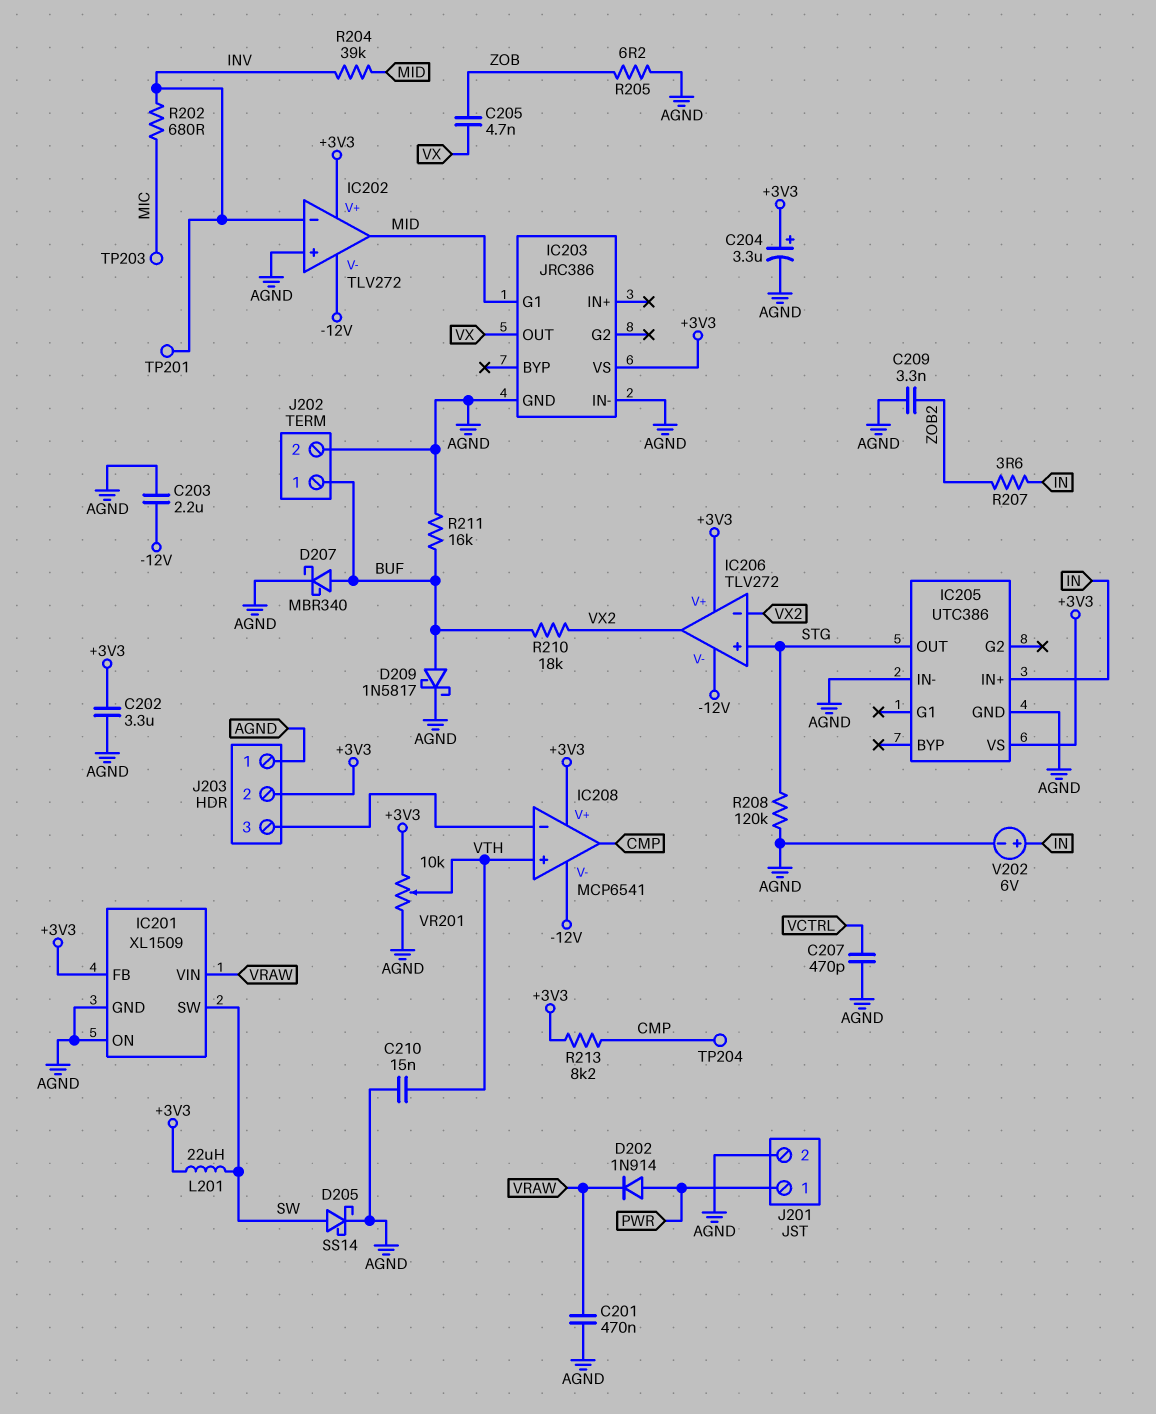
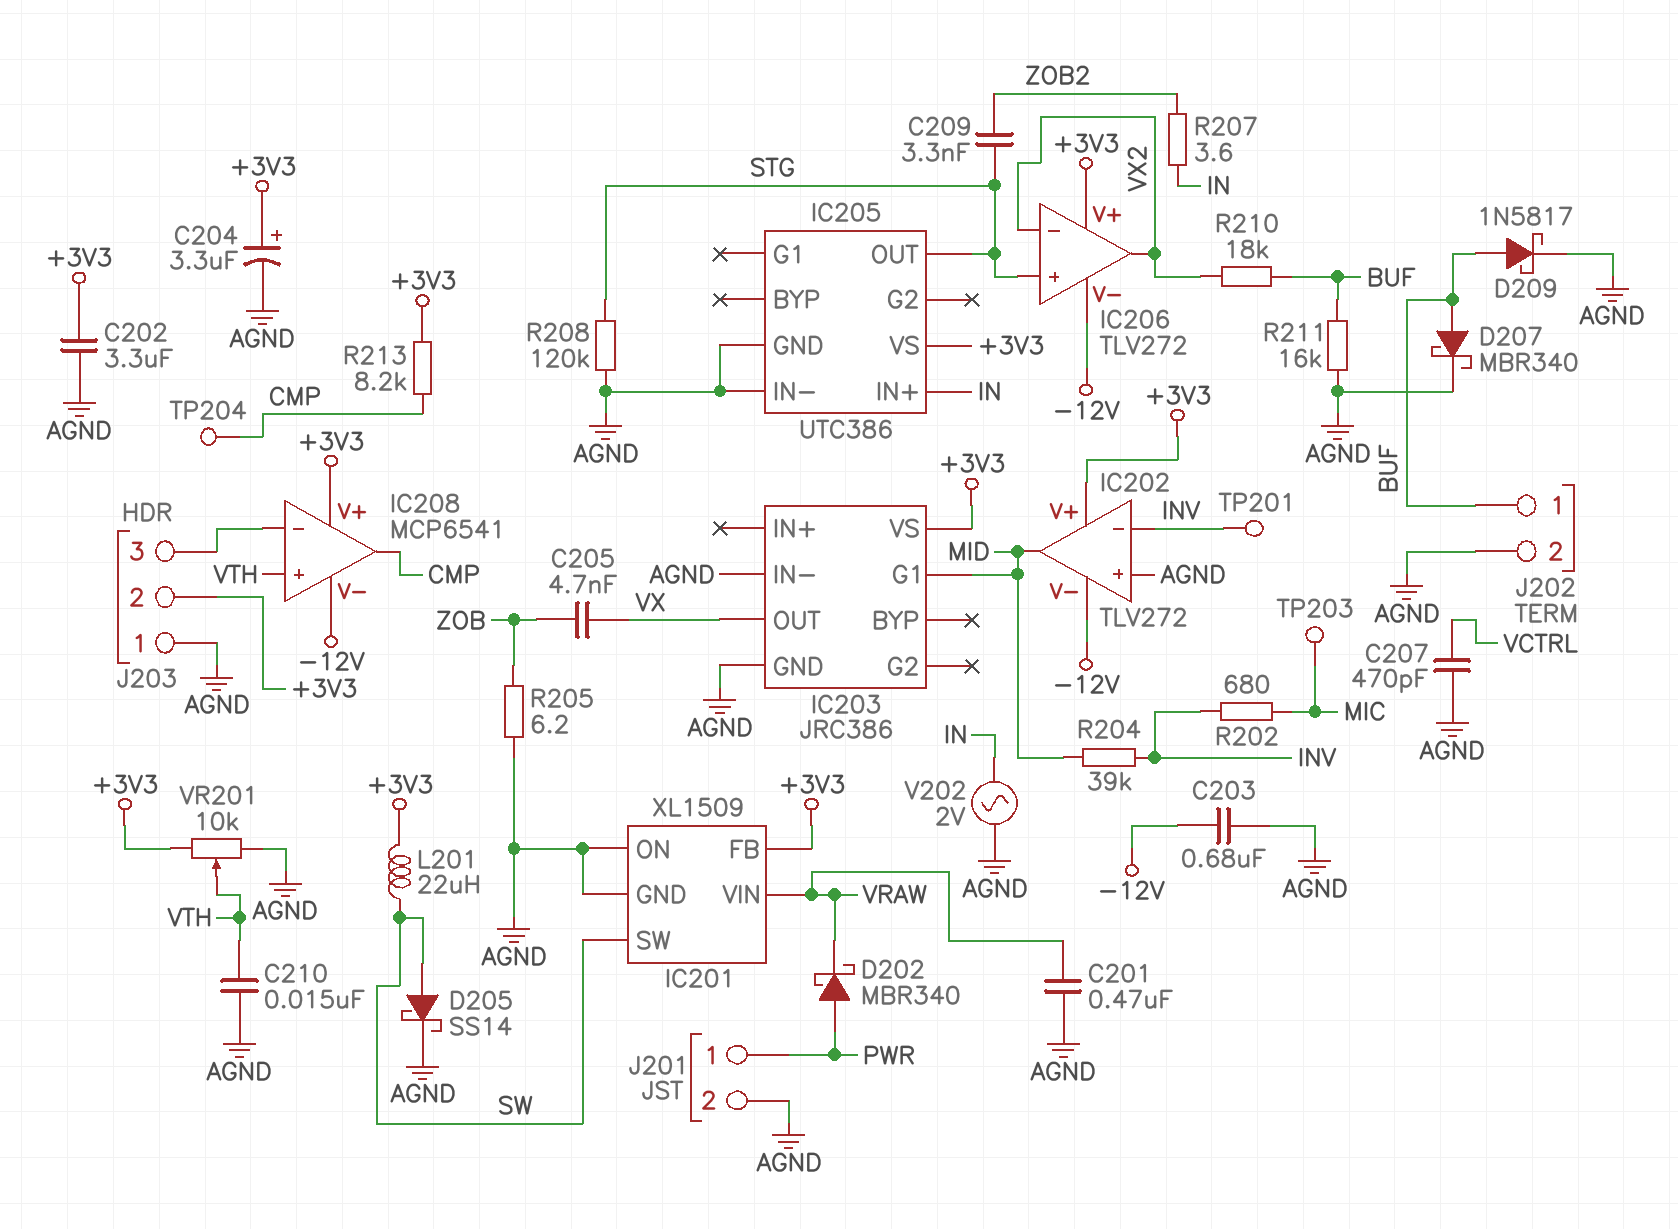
C203: 2.2uF (-12V, AGND) -> 680nF (-12V, AGND)
C209: 3.3nF (AGND, ZOB2) -> 3.3nF (STG, ZOB2)
D202: diode 1N914 (A PWR, K VRAW) -> schottky MBR340 (A PWR, K VRAW)
V202: 6V (plus IN, minus AGND) -> AC 2V (AGND, IN)

